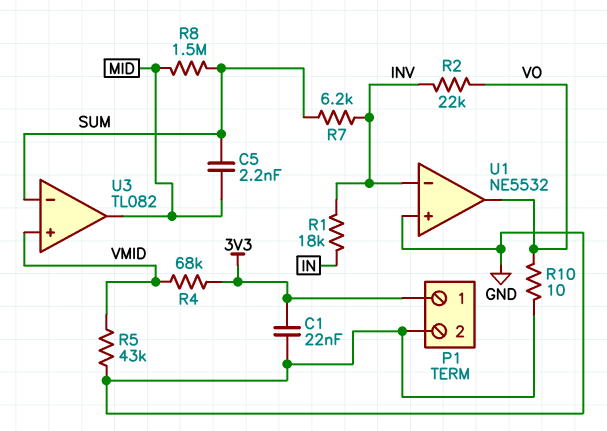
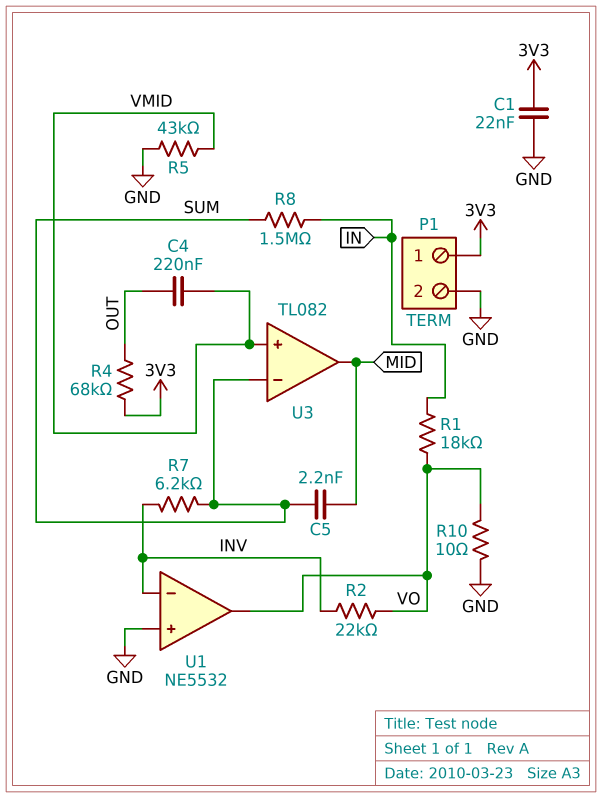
C4: none -> 220nF (OUT, VMID)
R1: 18k (IN, INV) -> 18k (IN, VO)
R4: 68k (3V3, VMID) -> 68k (3V3, OUT)
R8: 1.5M (MID, SUM) -> 1.5M (IN, SUM)

